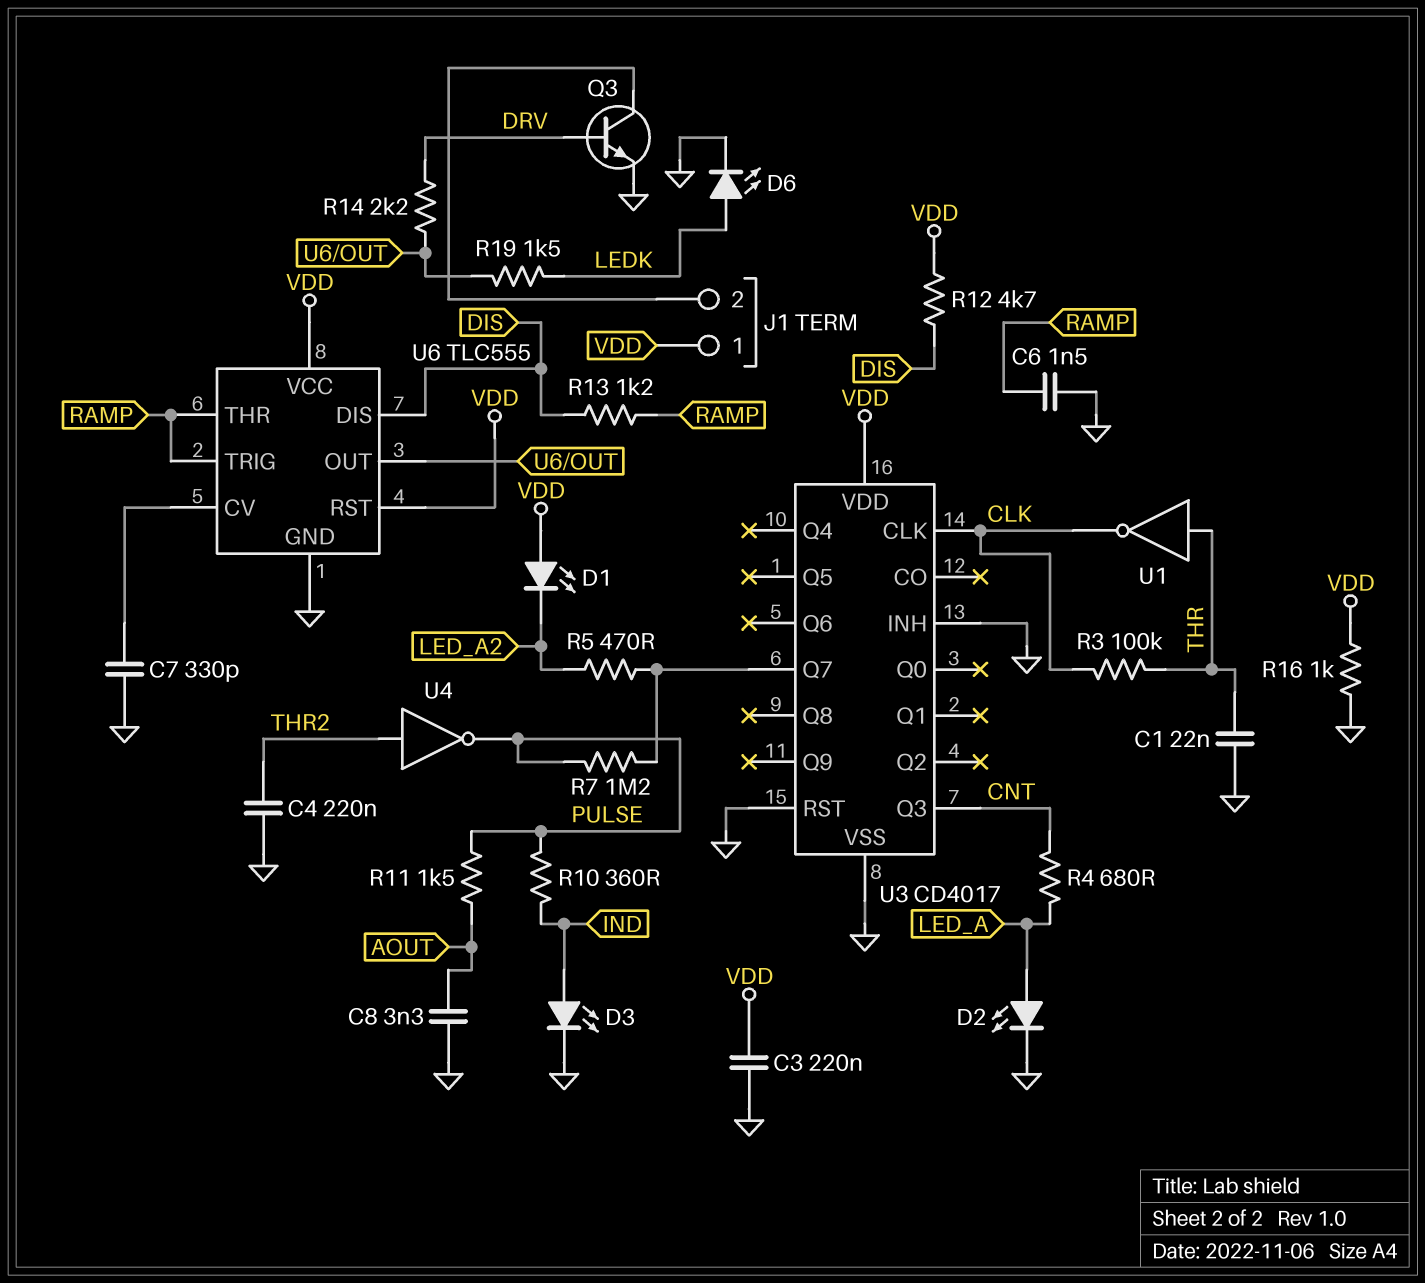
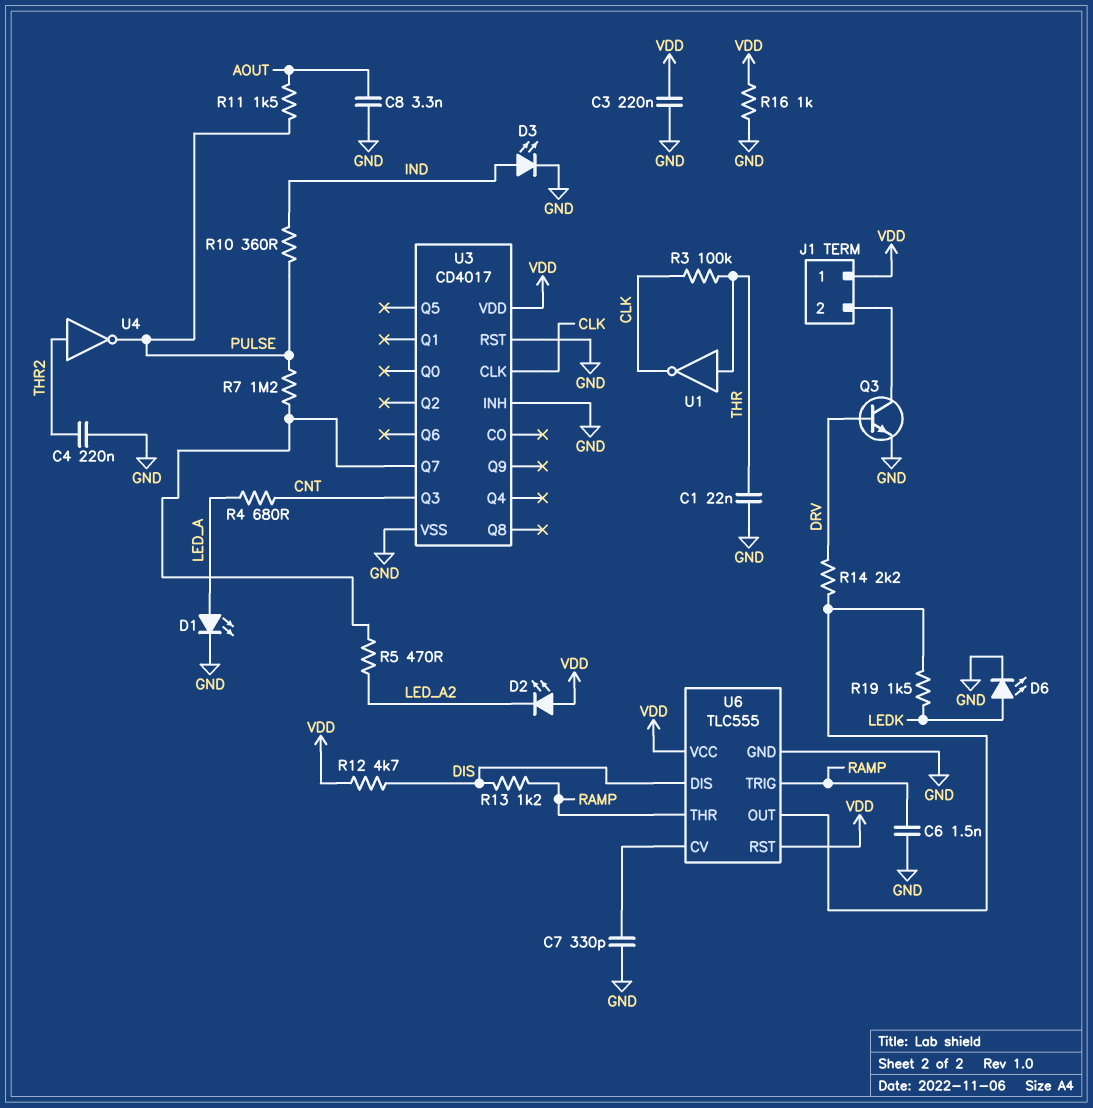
D1: LED (A VDD, K LED_A2) -> LED (A LED_A, K GND)
D2: LED (A LED_A, K GND) -> LED (A VDD, K LED_A2)

